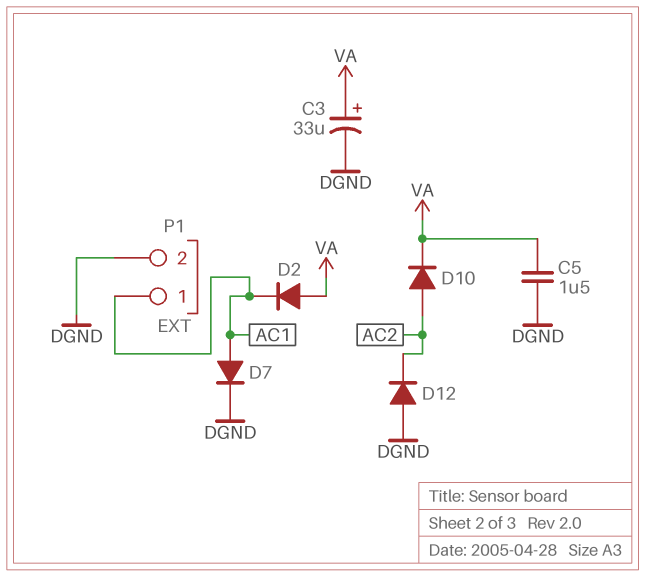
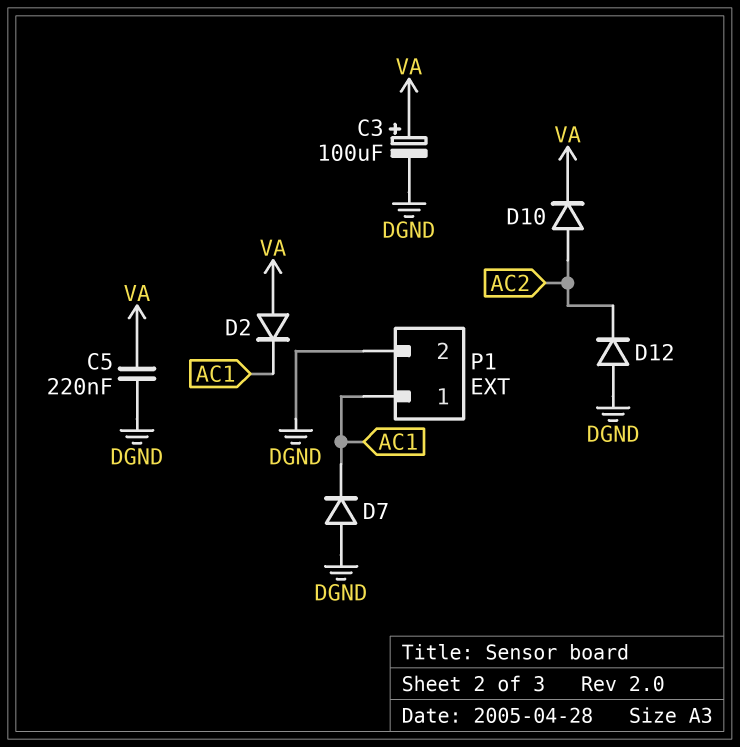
C3: 33uF (plus VA, minus DGND) -> 100uF (plus VA, minus DGND)
C5: 1.5uF (DGND, VA) -> 220nF (DGND, VA)
D7: diode (A AC1, K DGND) -> diode (A DGND, K AC1)

